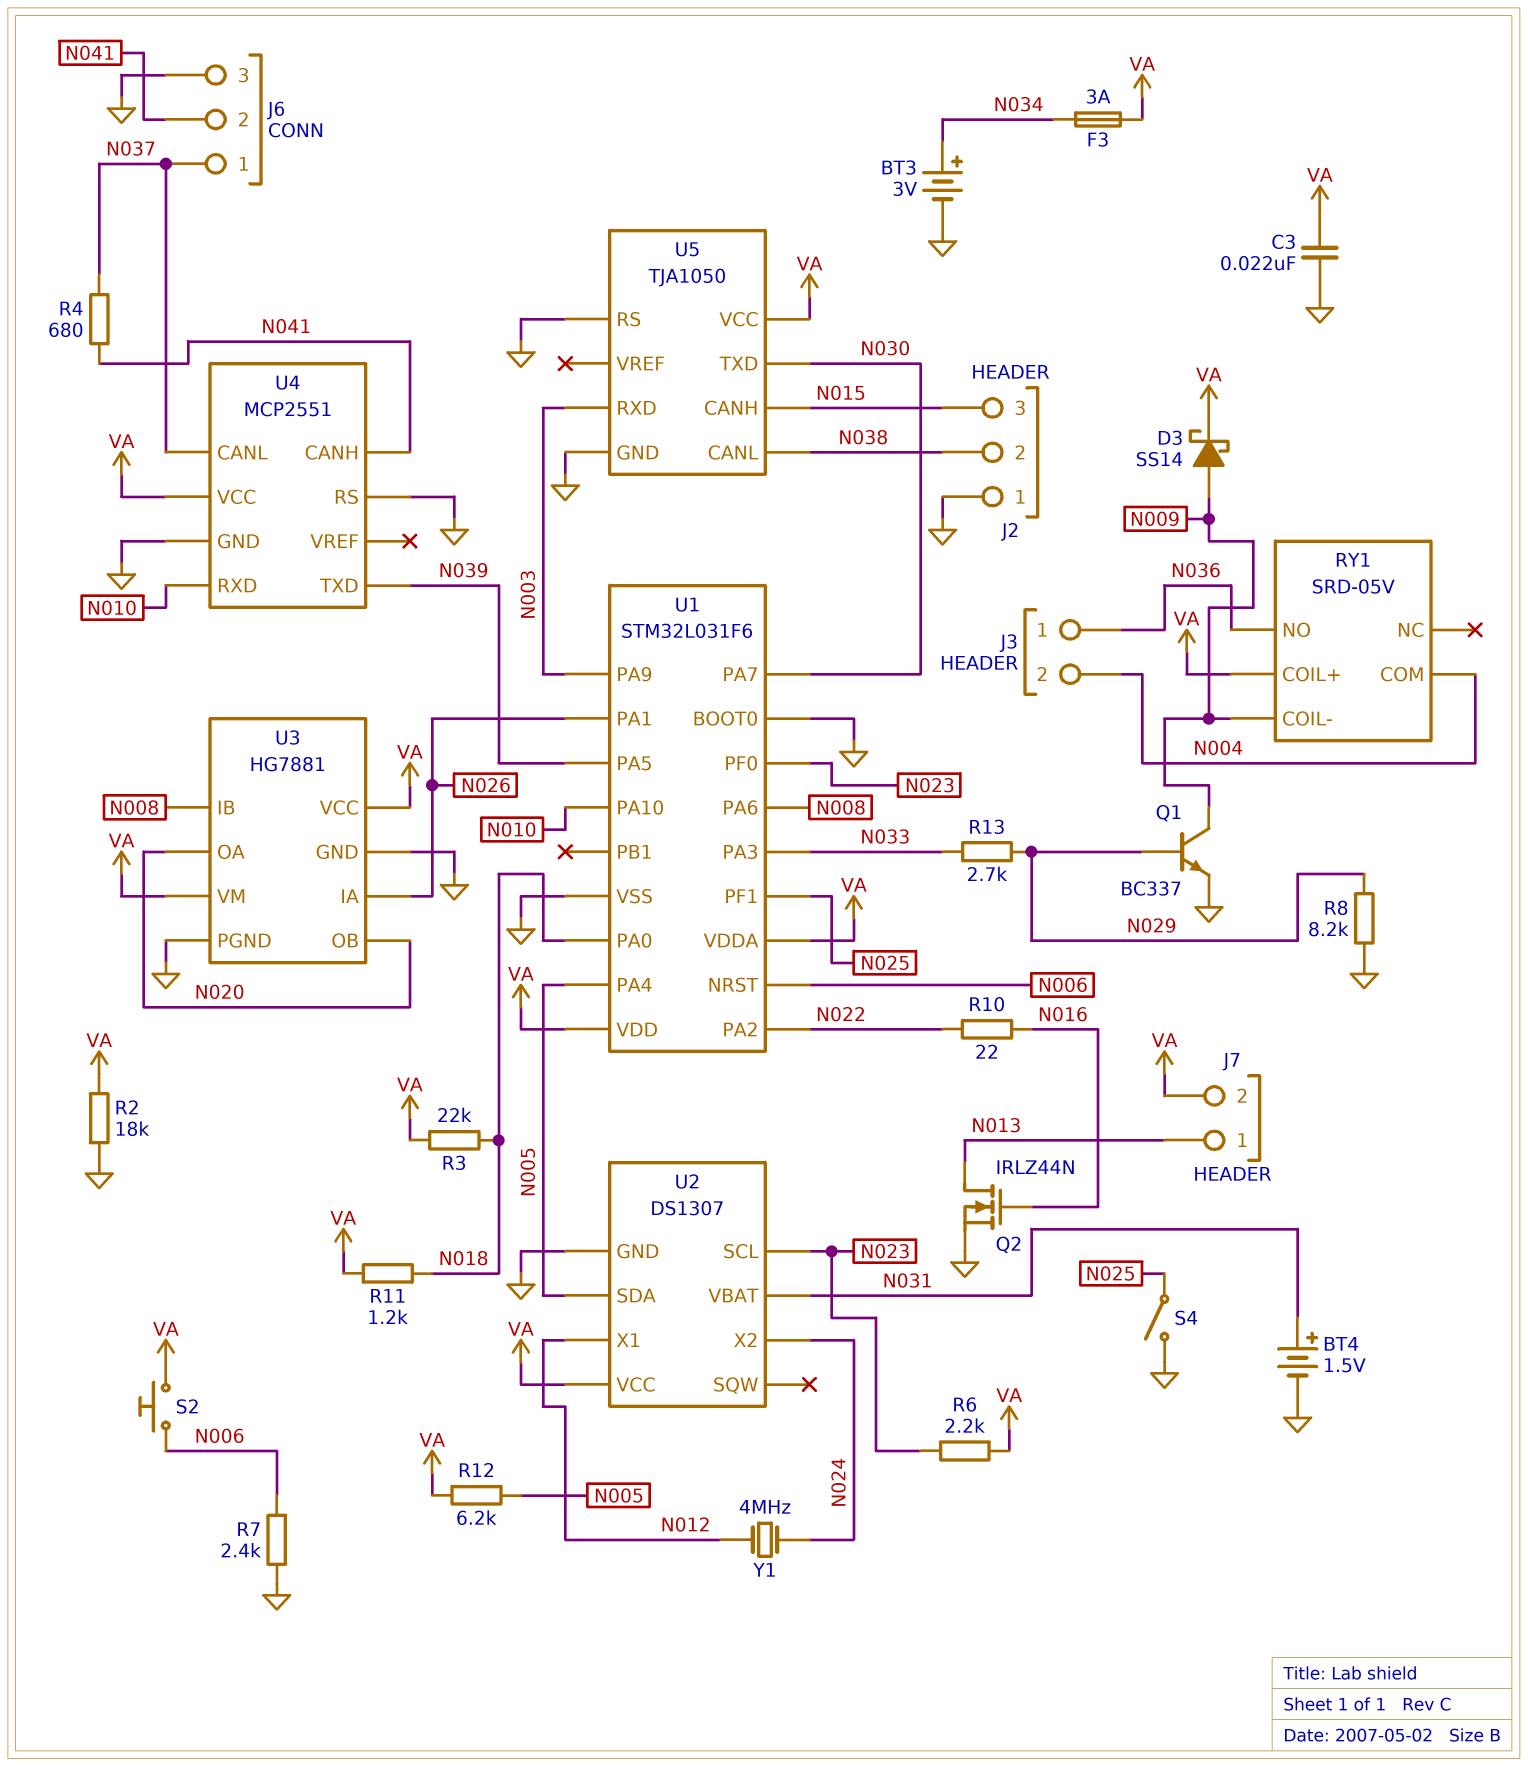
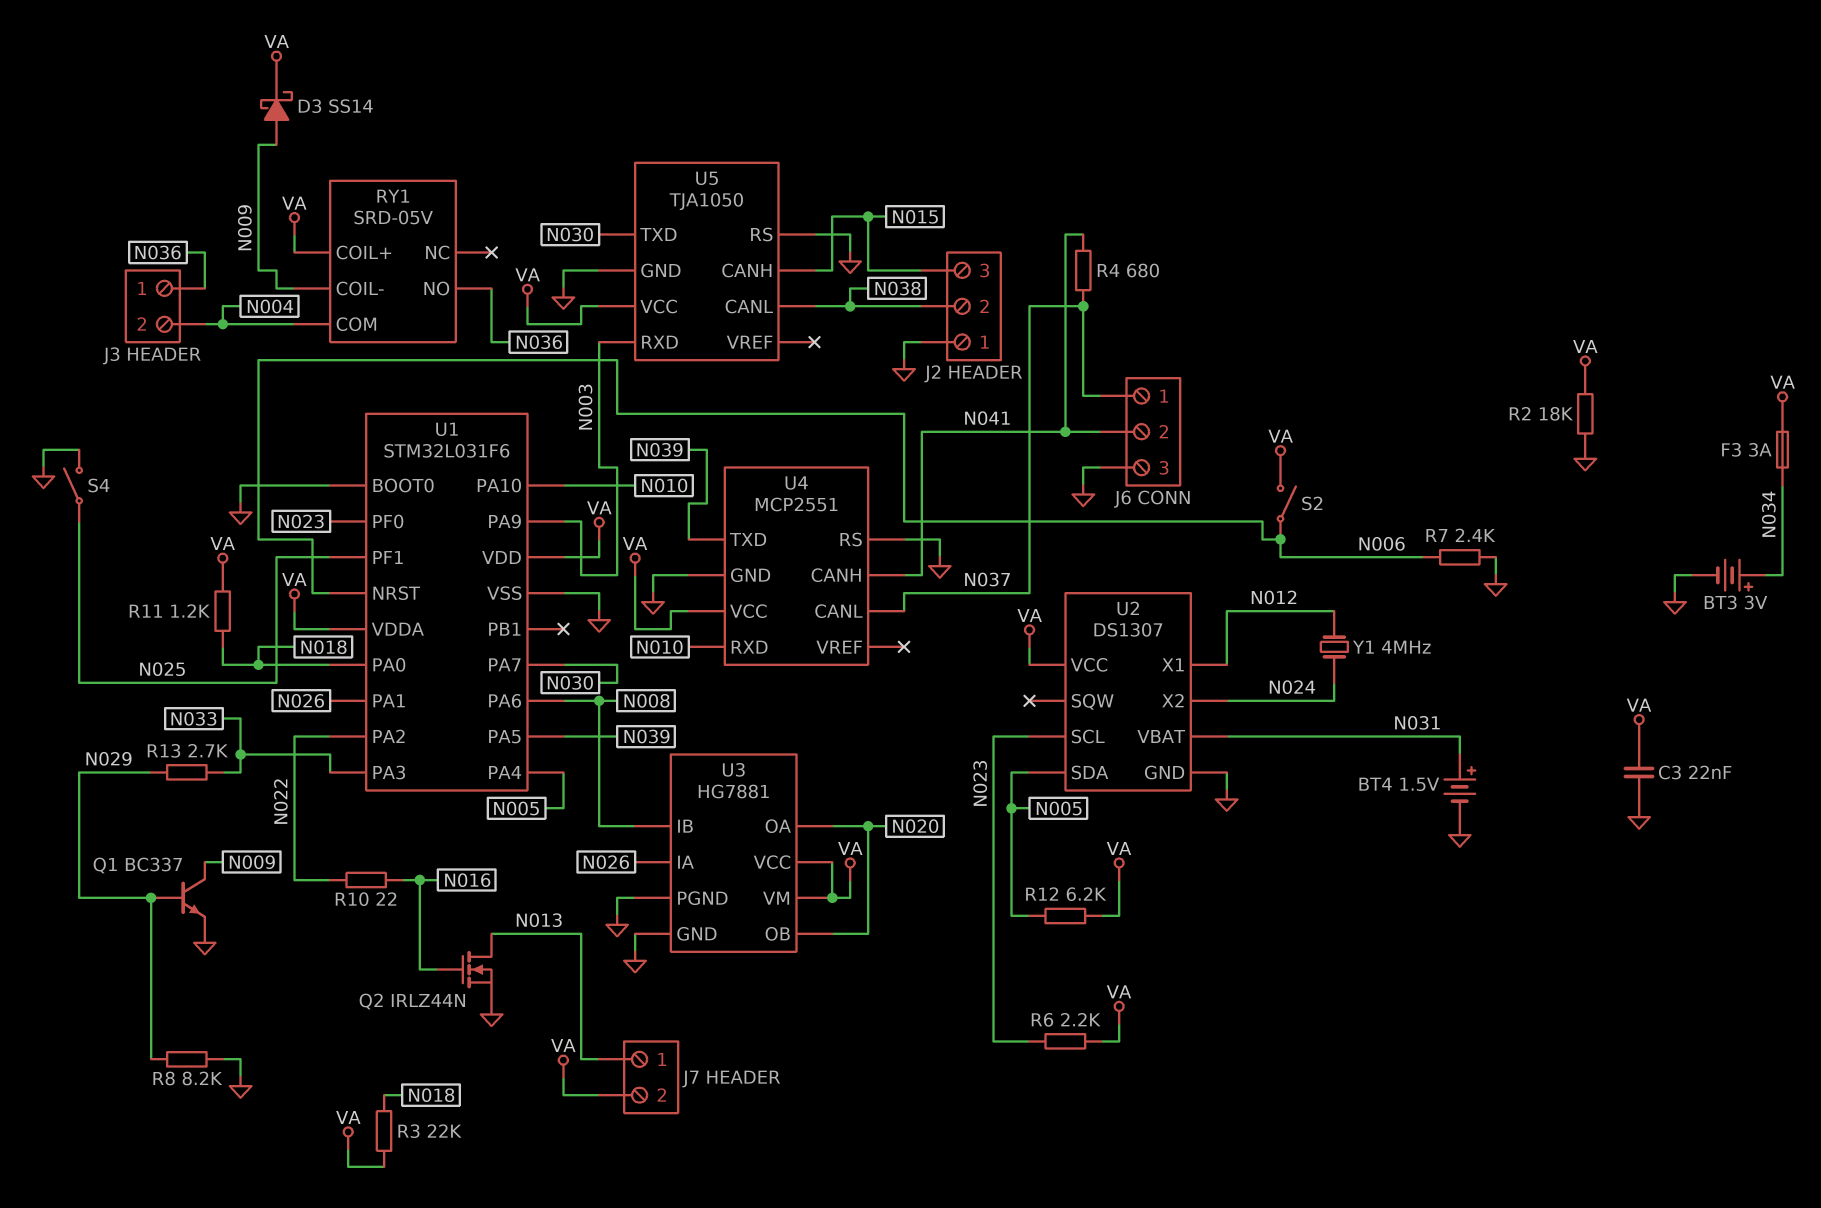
S2: button (N006, VA) -> switch (N006, VA)

